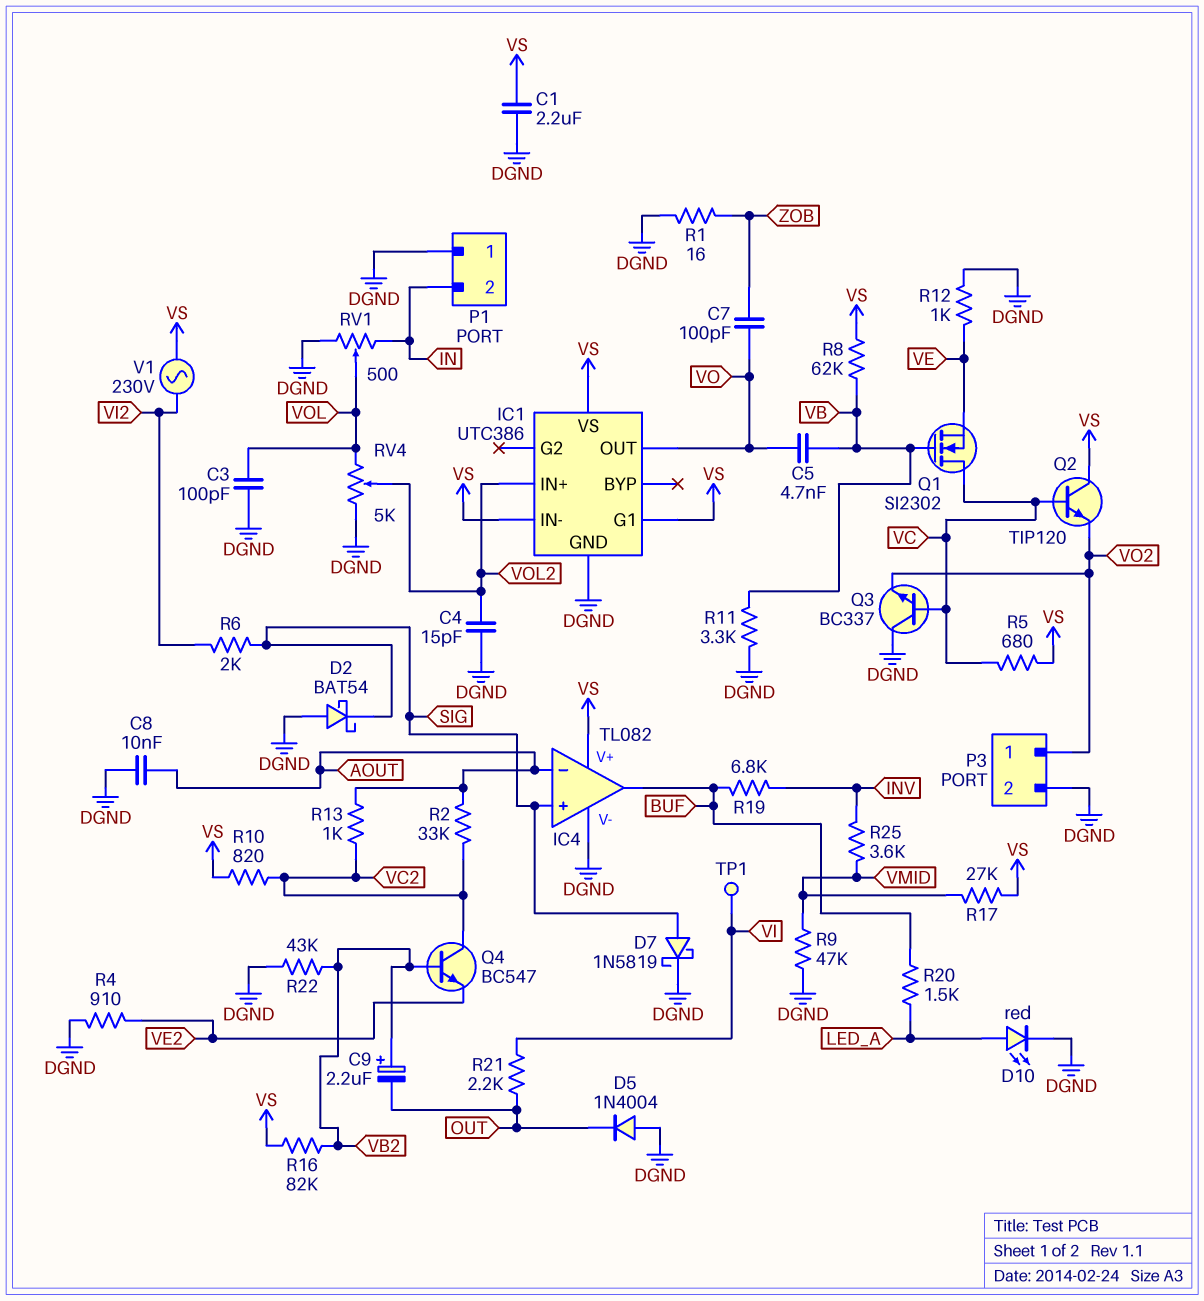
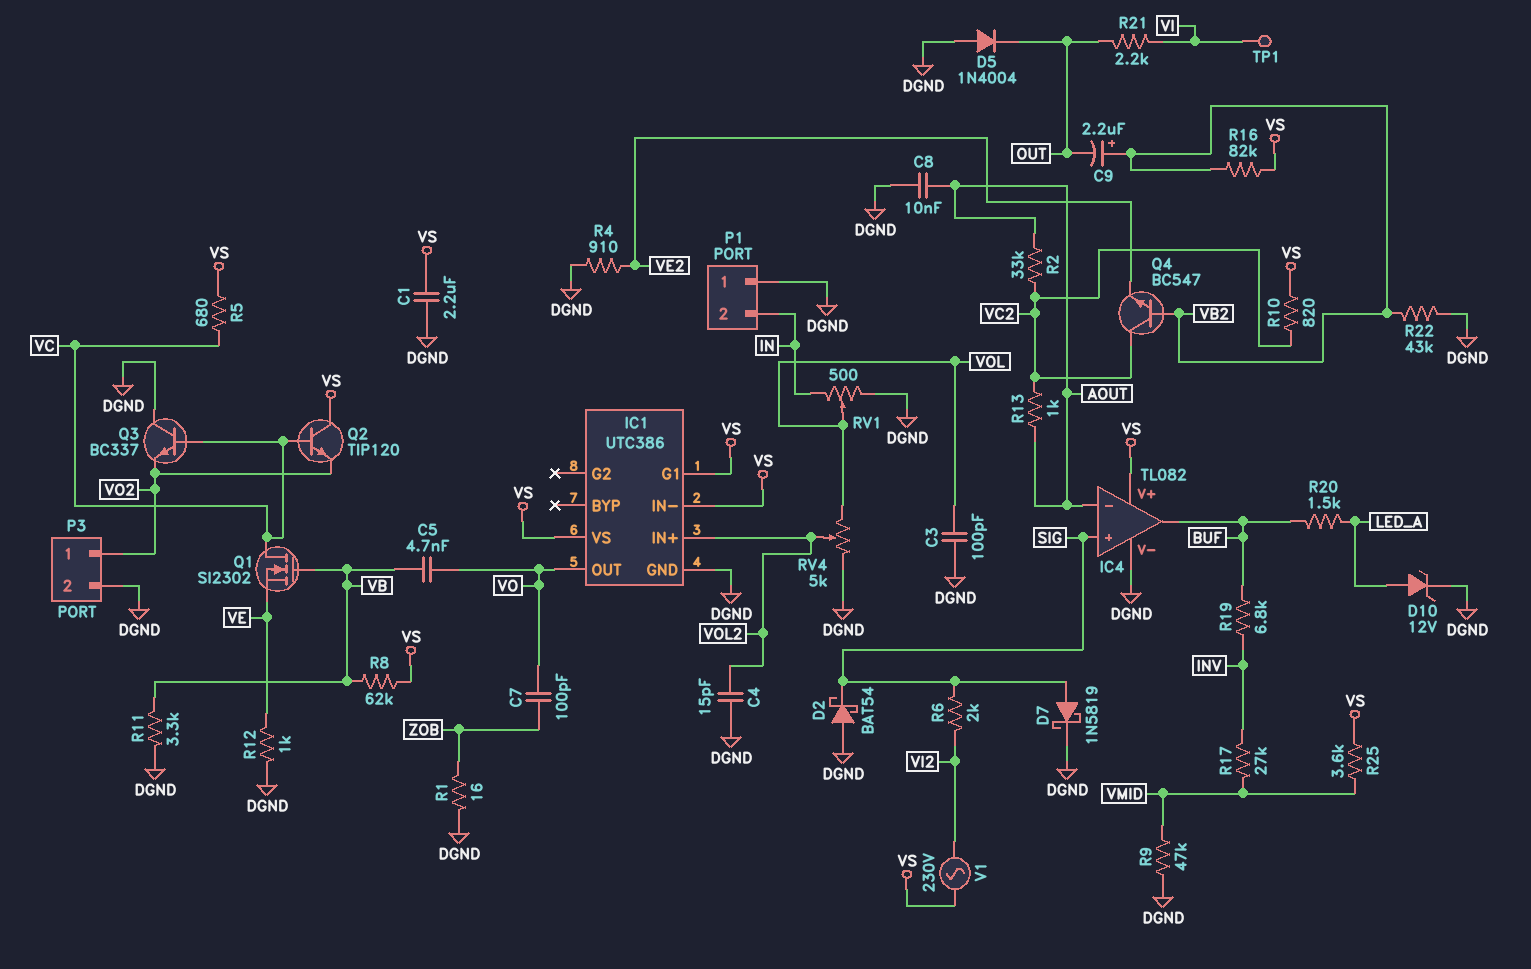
D10: LED red (A LED_A, K DGND) -> zener 12V (A LED_A, K DGND)
R17: 27k (VMID, VS) -> 27k (INV, VMID)
R25: 3.6k (INV, VMID) -> 3.6k (VMID, VS)

